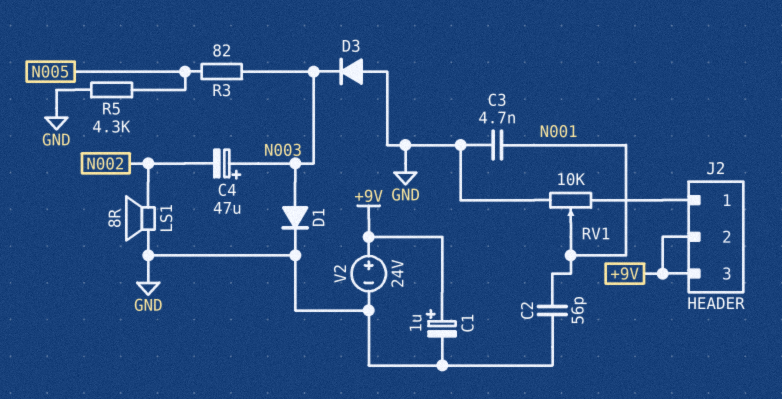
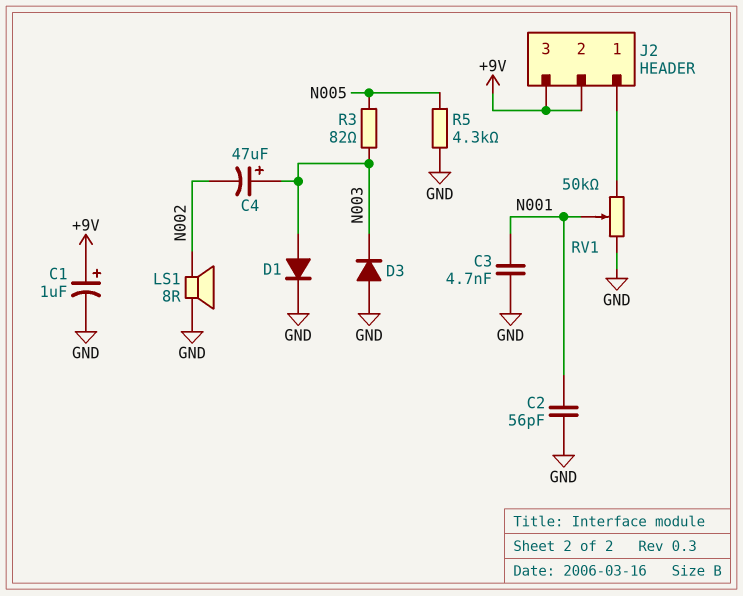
RV1: 10k (GND, J2/1, wiper N001) -> 50k (GND, J2/1, wiper N001)
V2: 24V (plus +9V, minus GND) -> none

